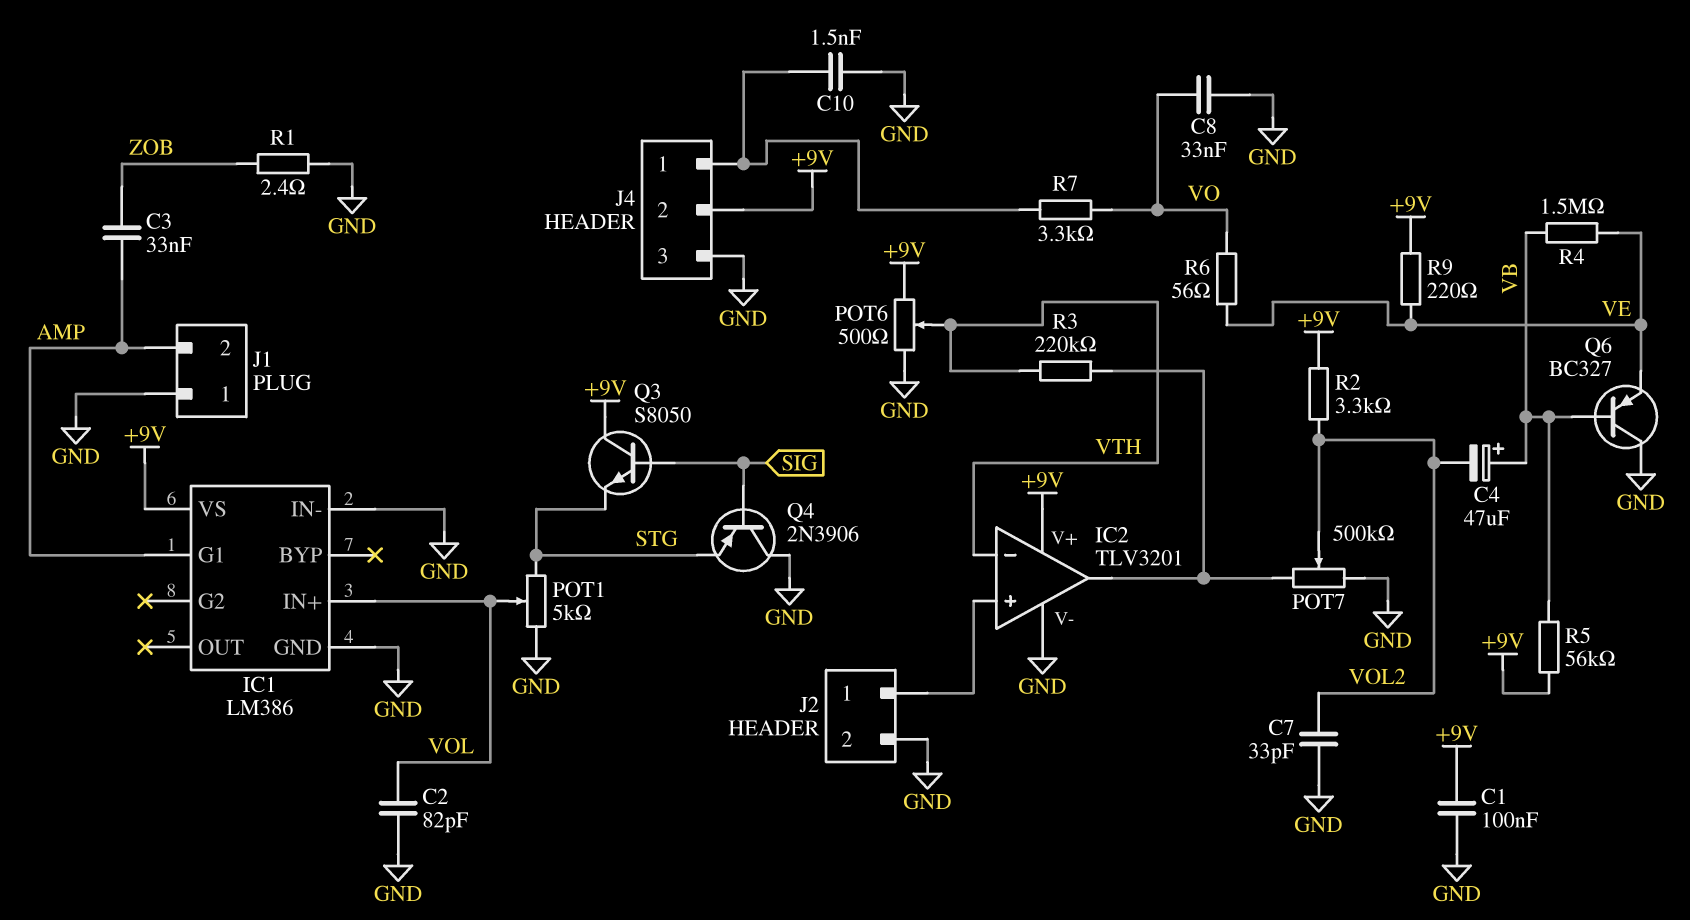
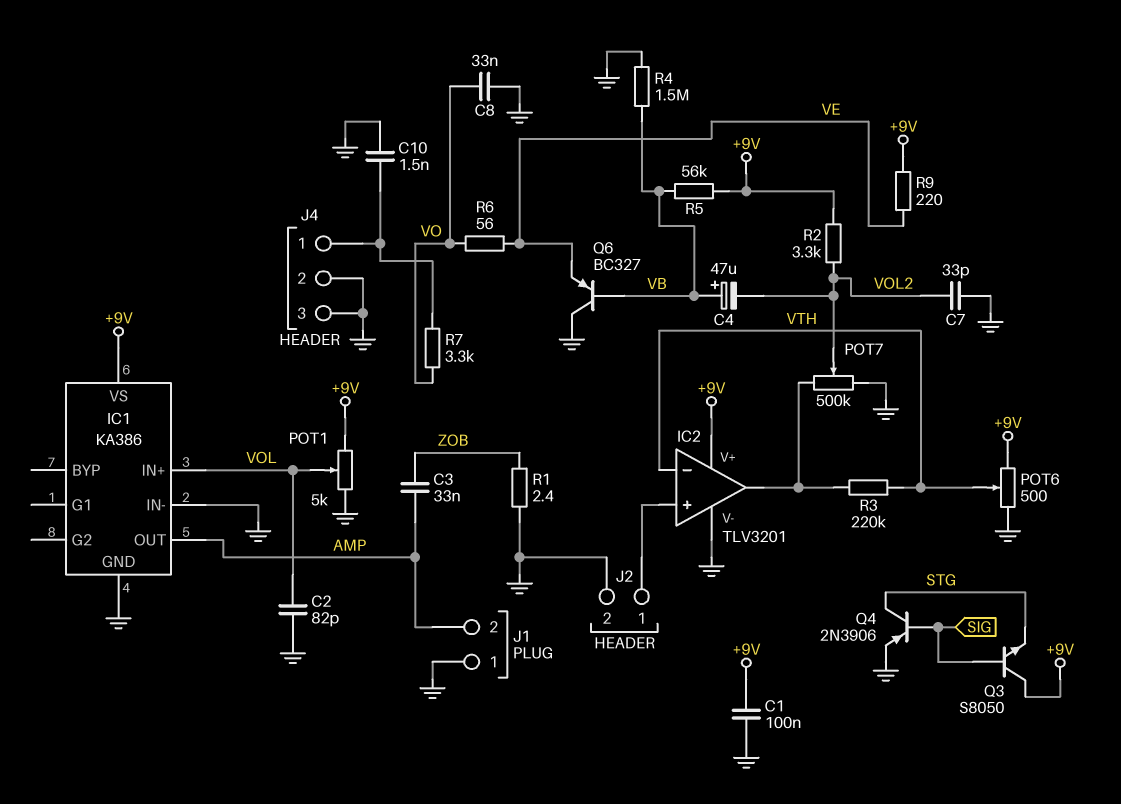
IC1: LM386 -> KA386
IC1 pin G1: AMP -> none
IC1 pin OUT: none -> AMP
J4 pin 2: +9V -> GND
POT1: 5k (GND, STG, wiper VOL) -> 5k (+9V, GND, wiper VOL)
Q4: PNP 2N3906 (B SIG, C GND, E STG) -> PNP 2N3906 (B SIG, C STG, E GND)
R4: 1.5M (VB, VE) -> 1.5M (GND, VB)

